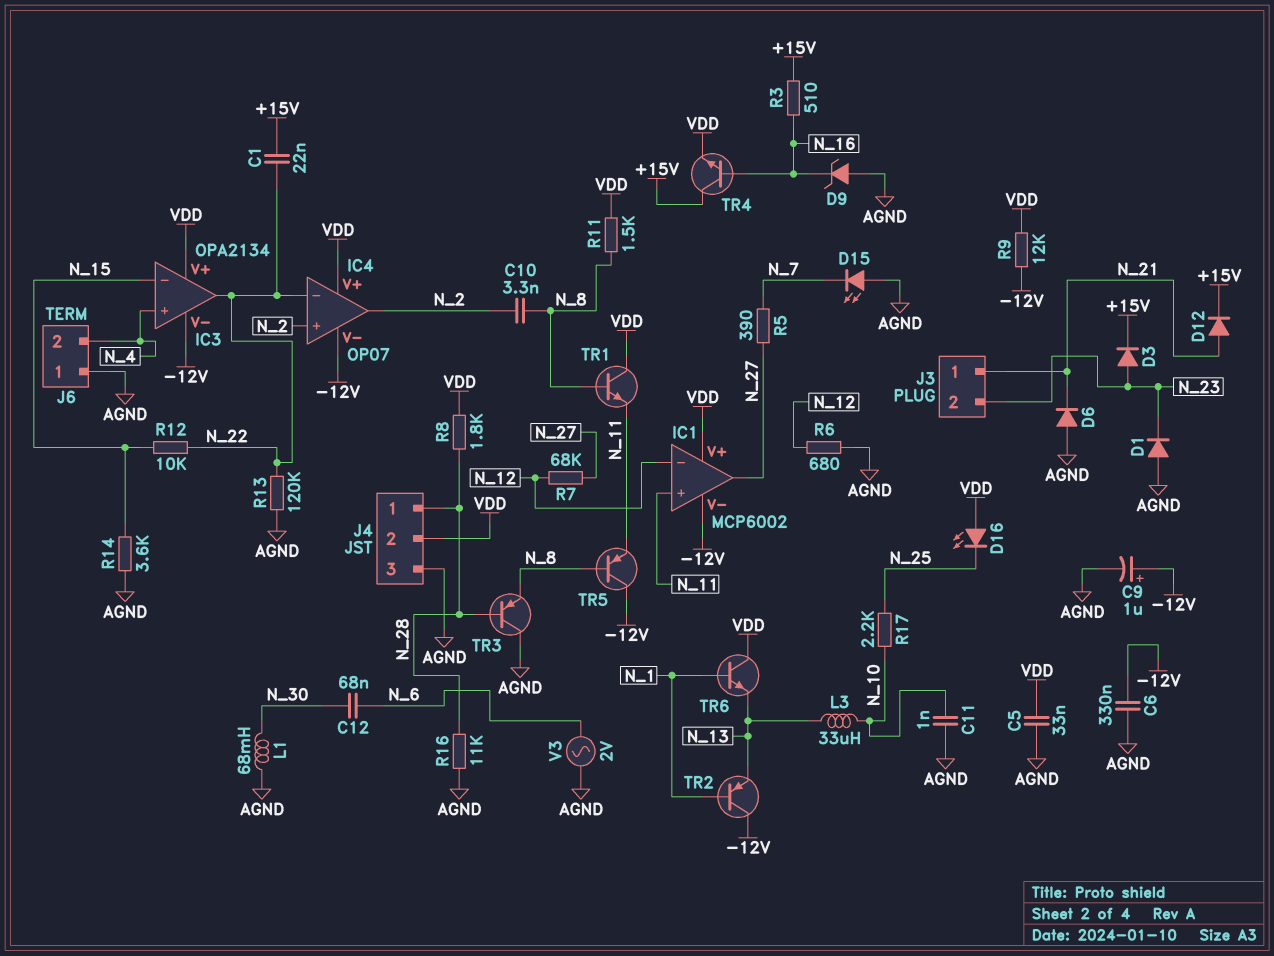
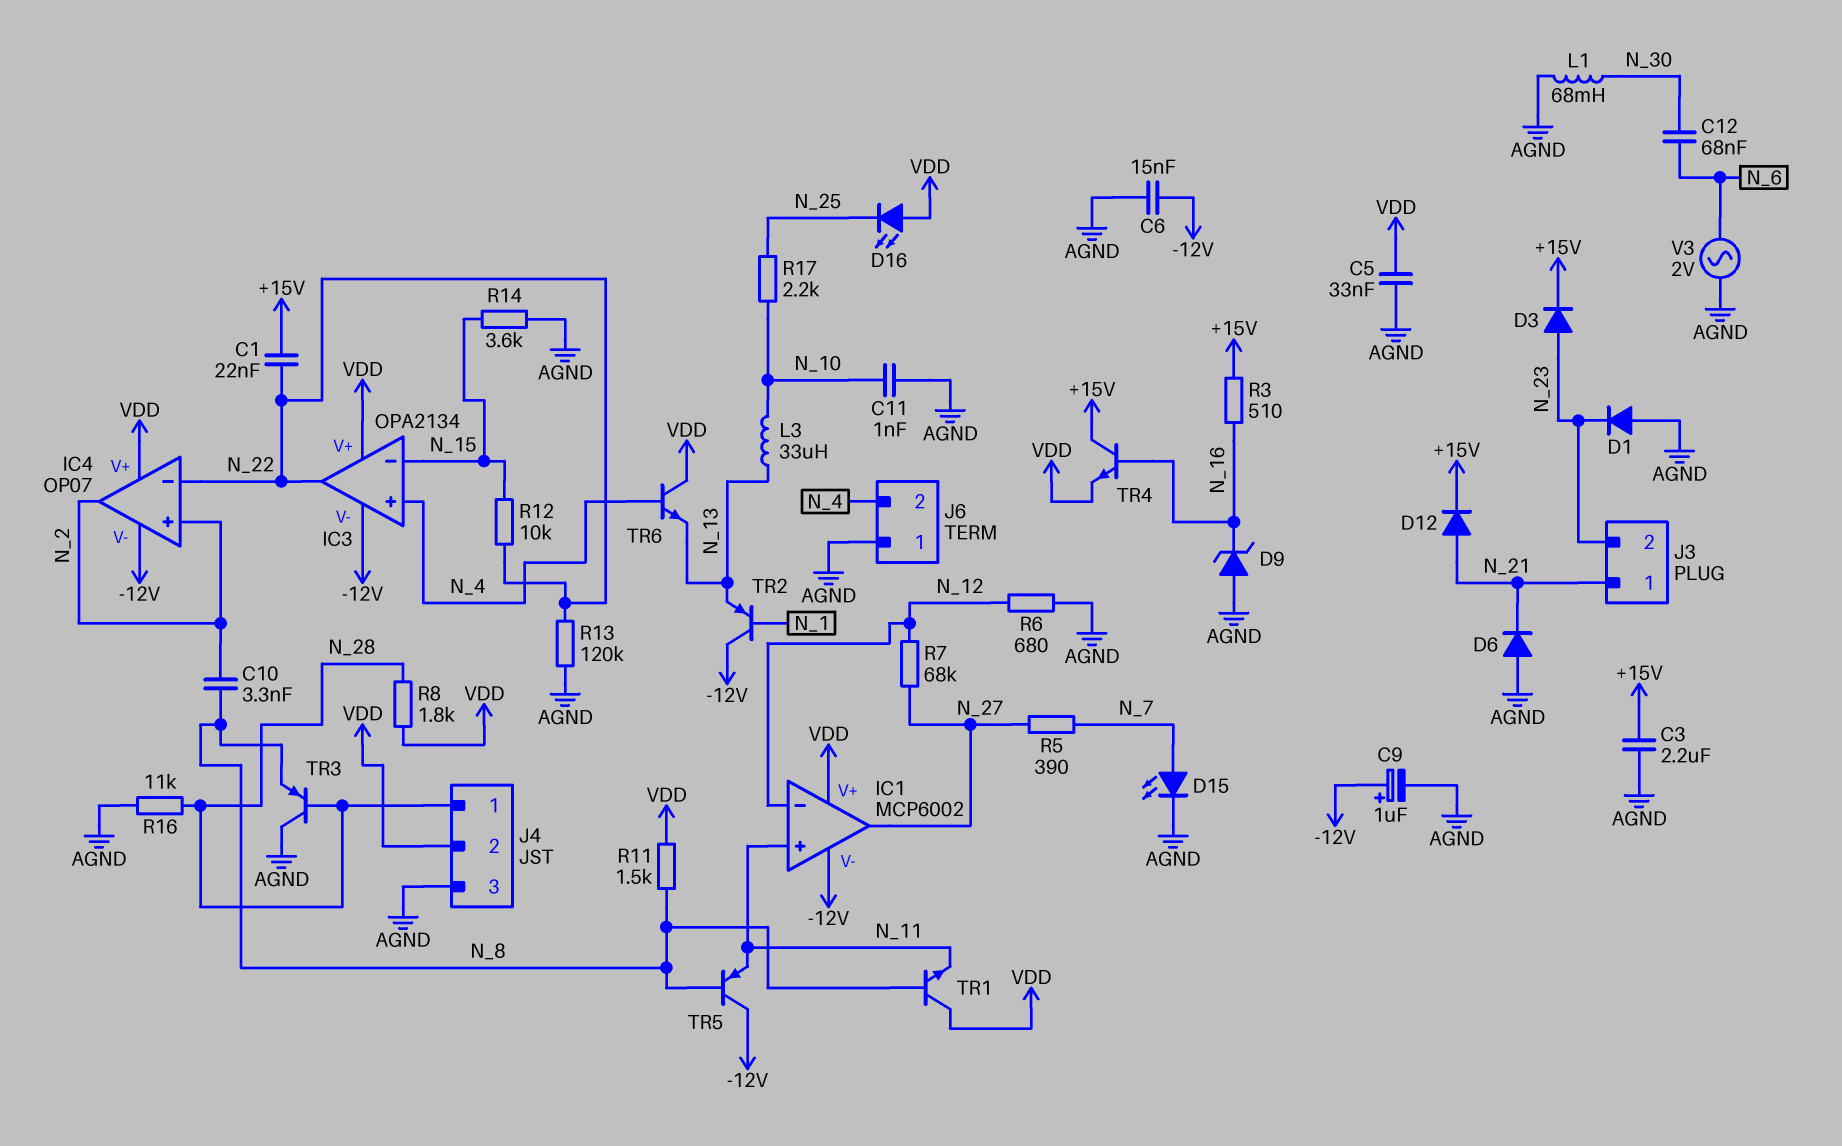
C3: none -> 2.2uF (+15V, AGND)
C6: 330nF (-12V, AGND) -> 15nF (-12V, AGND)
D15: LED (A AGND, K N_7) -> LED (A N_7, K AGND)
R9: 12k (-12V, VDD) -> none
TR6: NPN (B N_1, C VDD, E N_13) -> NPN (B N_4, C VDD, E N_13)

